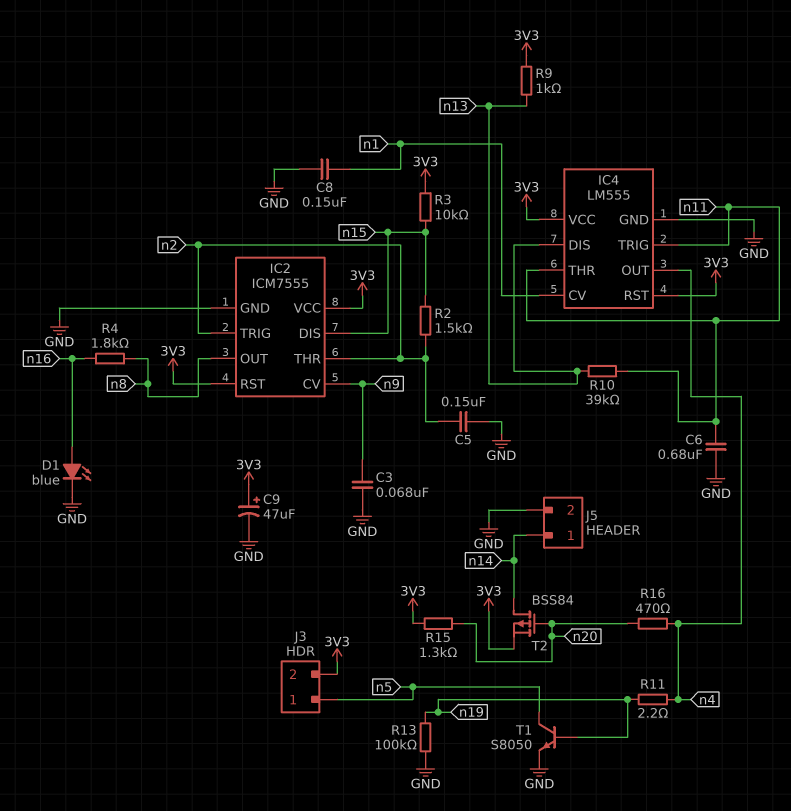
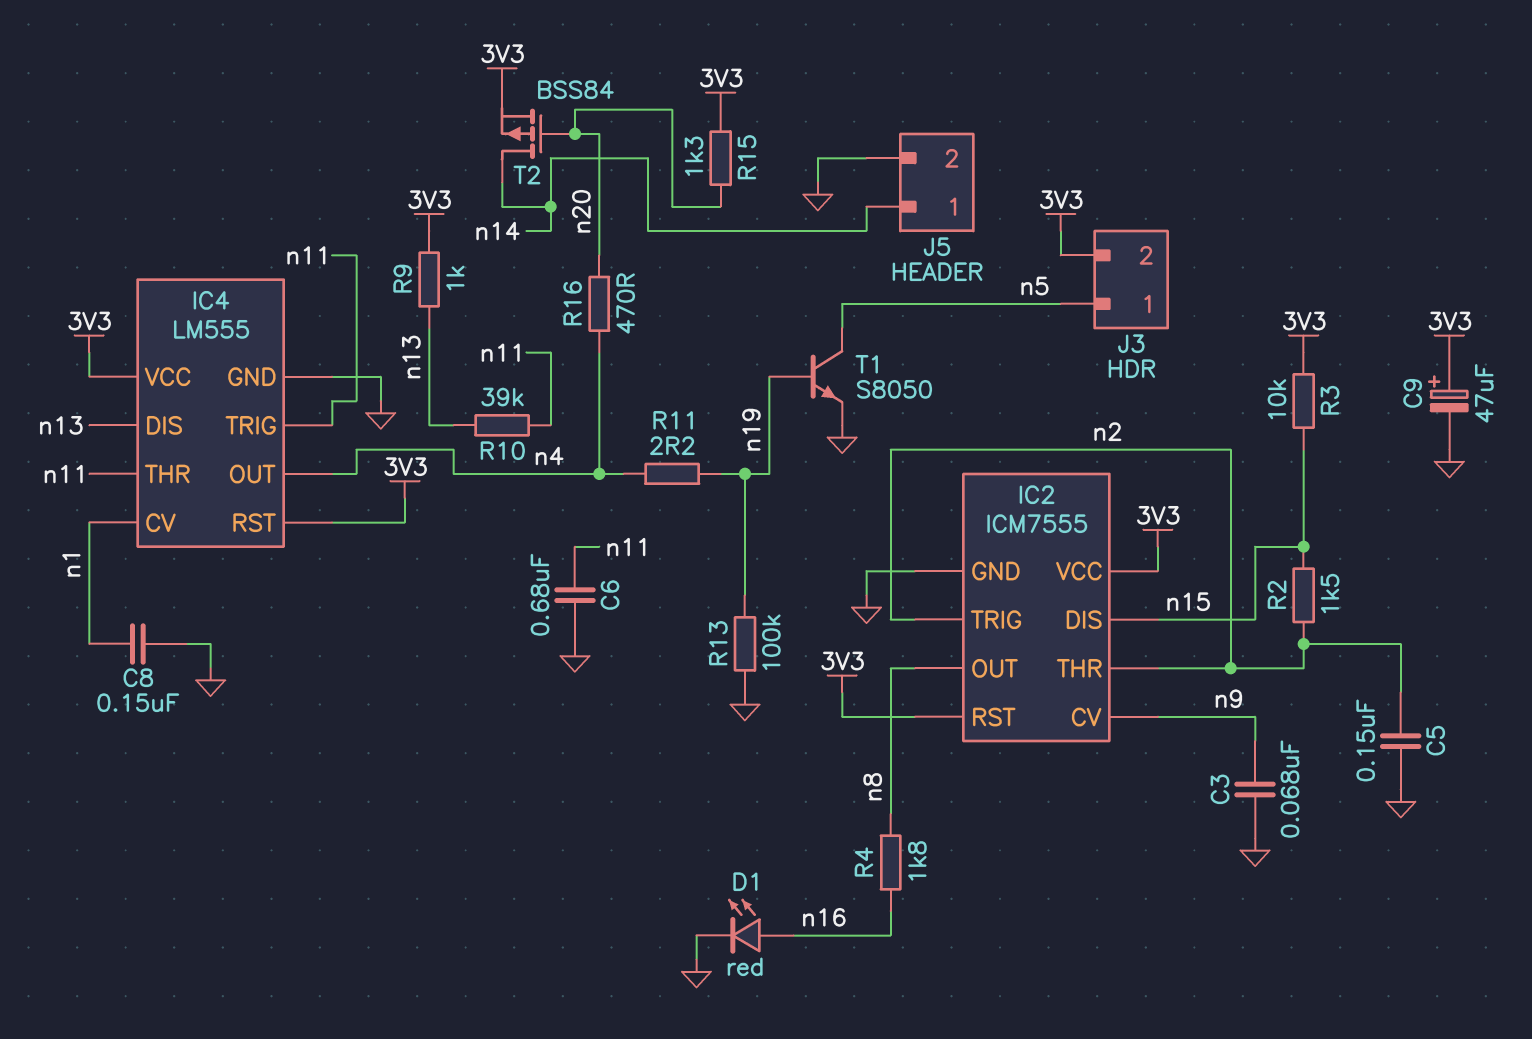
D1: LED blue (A n16, K GND) -> LED red (A n16, K GND)

